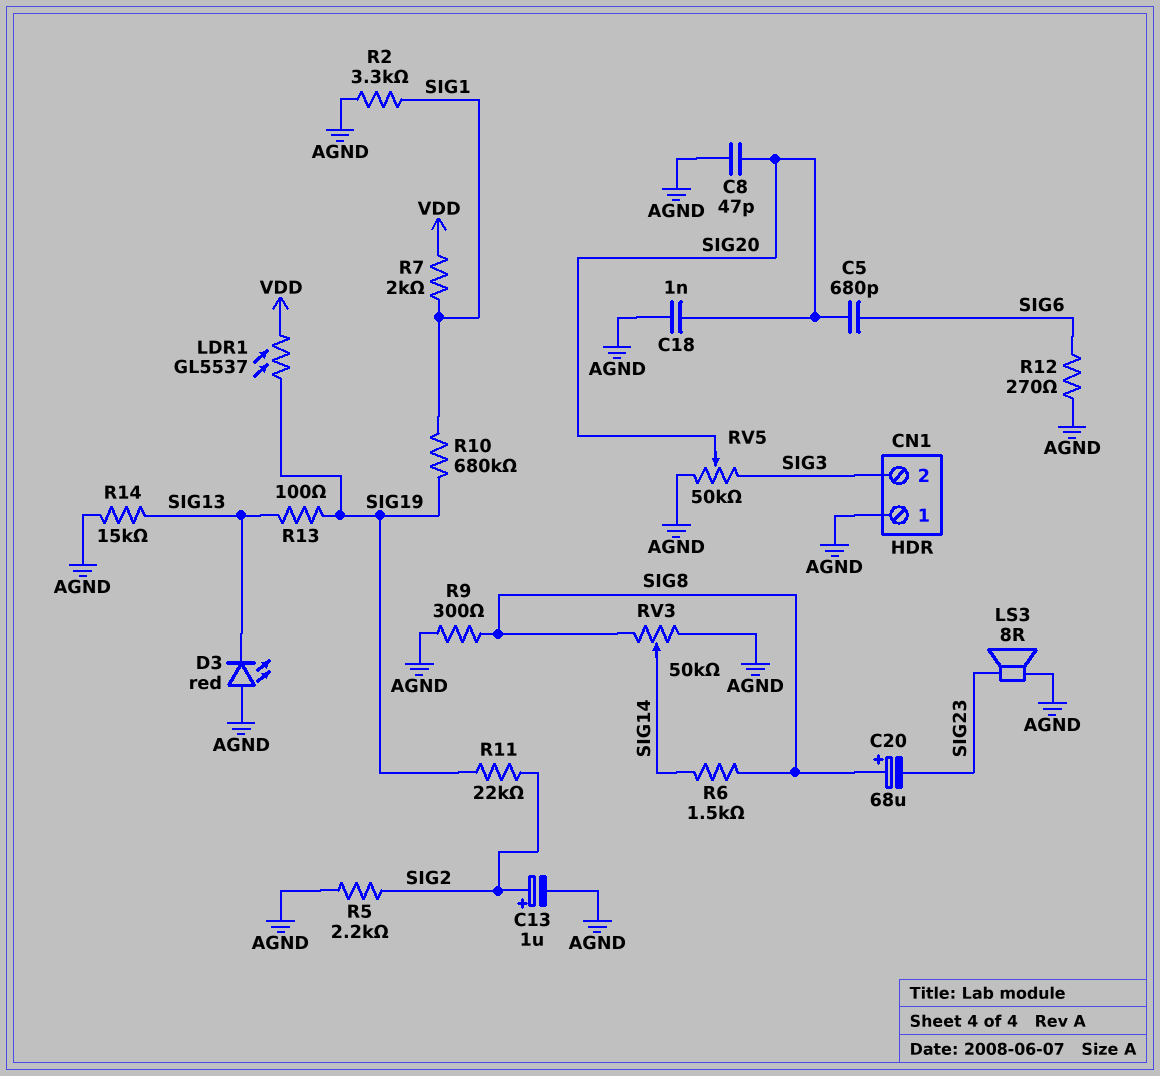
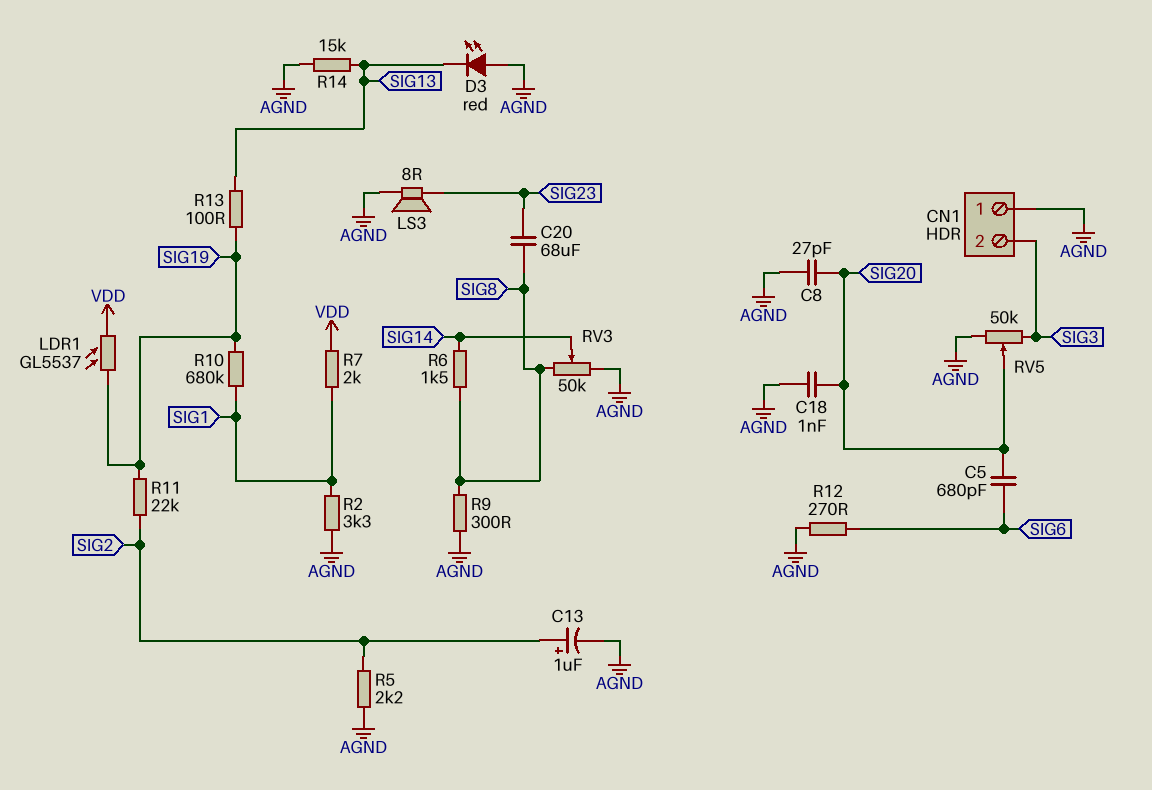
C8: 47pF (AGND, SIG20) -> 27pF (AGND, SIG20)
C20: 68uF (plus SIG8, minus SIG23) -> 68uF (SIG8, SIG23)

